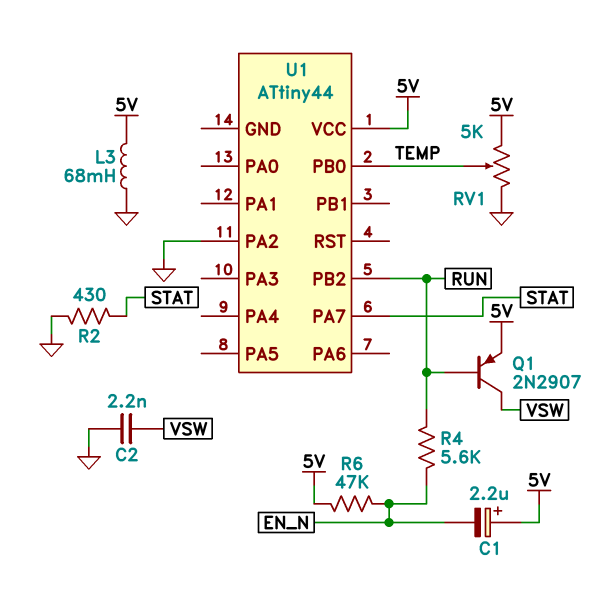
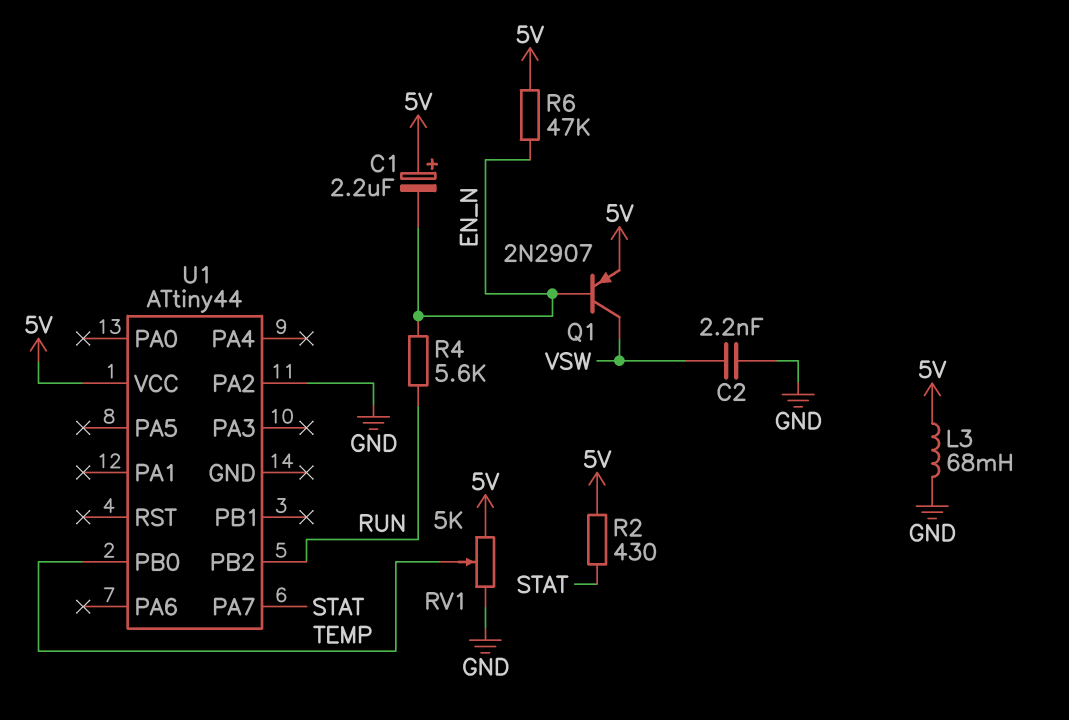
Q1: PNP 2N2907 (B RUN, C VSW, E 5V) -> PNP 2N2907 (B EN_N, C VSW, E 5V)
R2: 430 (GND, STAT) -> 430 (5V, STAT)

